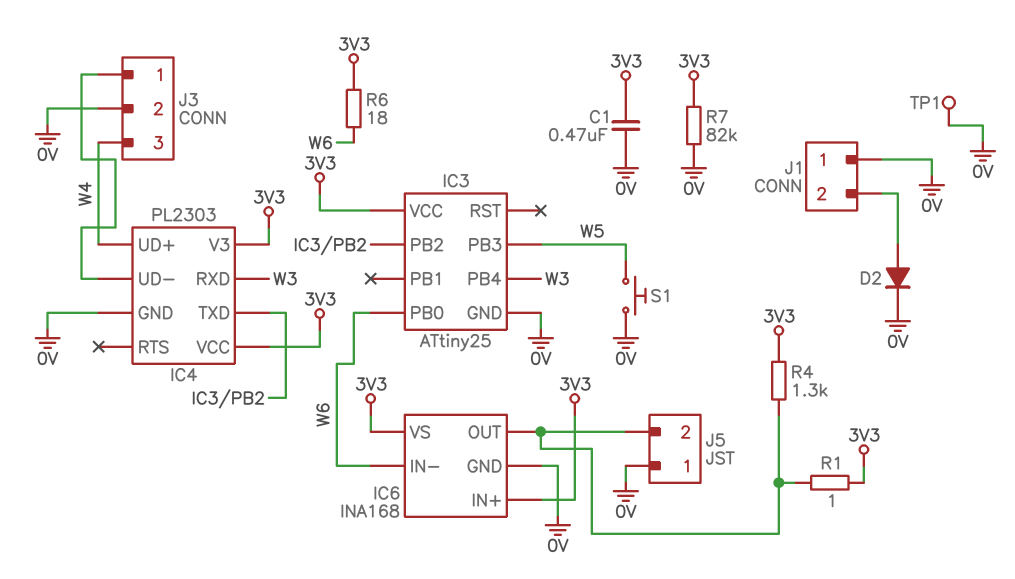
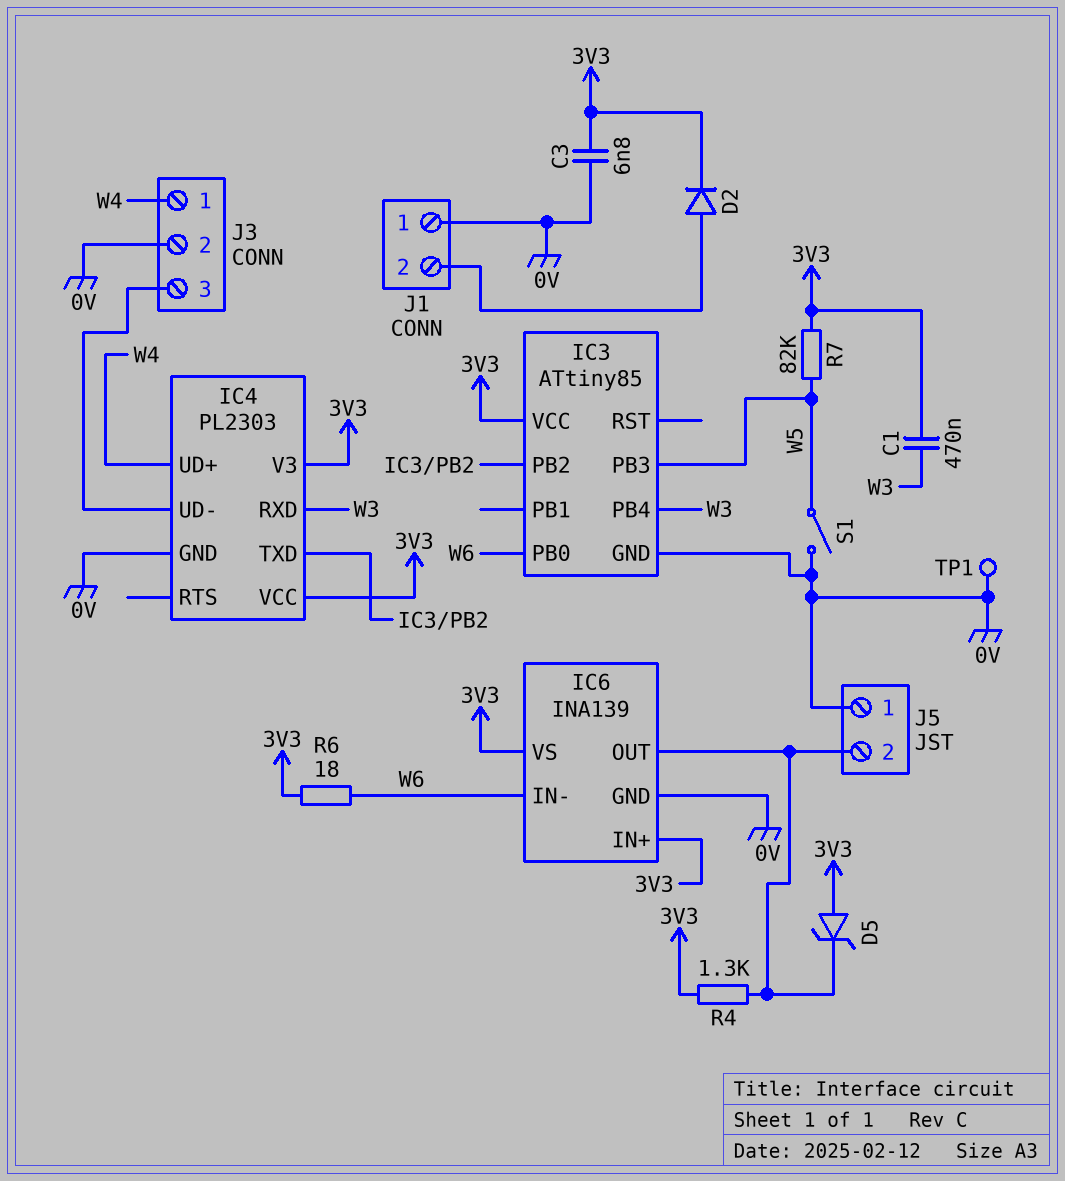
C1: 470nF (0V, 3V3) -> 470nF (3V3, W3)
C3: none -> 6.8nF (0V, 3V3)
D2: diode (A J1/2, K 0V) -> diode (A J1/2, K 3V3)
D5: none -> zener (A 3V3, K IC6/OUT)
IC3: ATtiny25 -> ATtiny85
IC6: INA168 -> INA139
J3 pin 1: IC4/UD- -> W4
J3 pin 3: W4 -> IC4/UD-
R1: 1 (3V3, IC6/OUT) -> none
R7: 82k (0V, 3V3) -> 82k (3V3, W5)
S1: button (0V, W5) -> switch (0V, W5)

